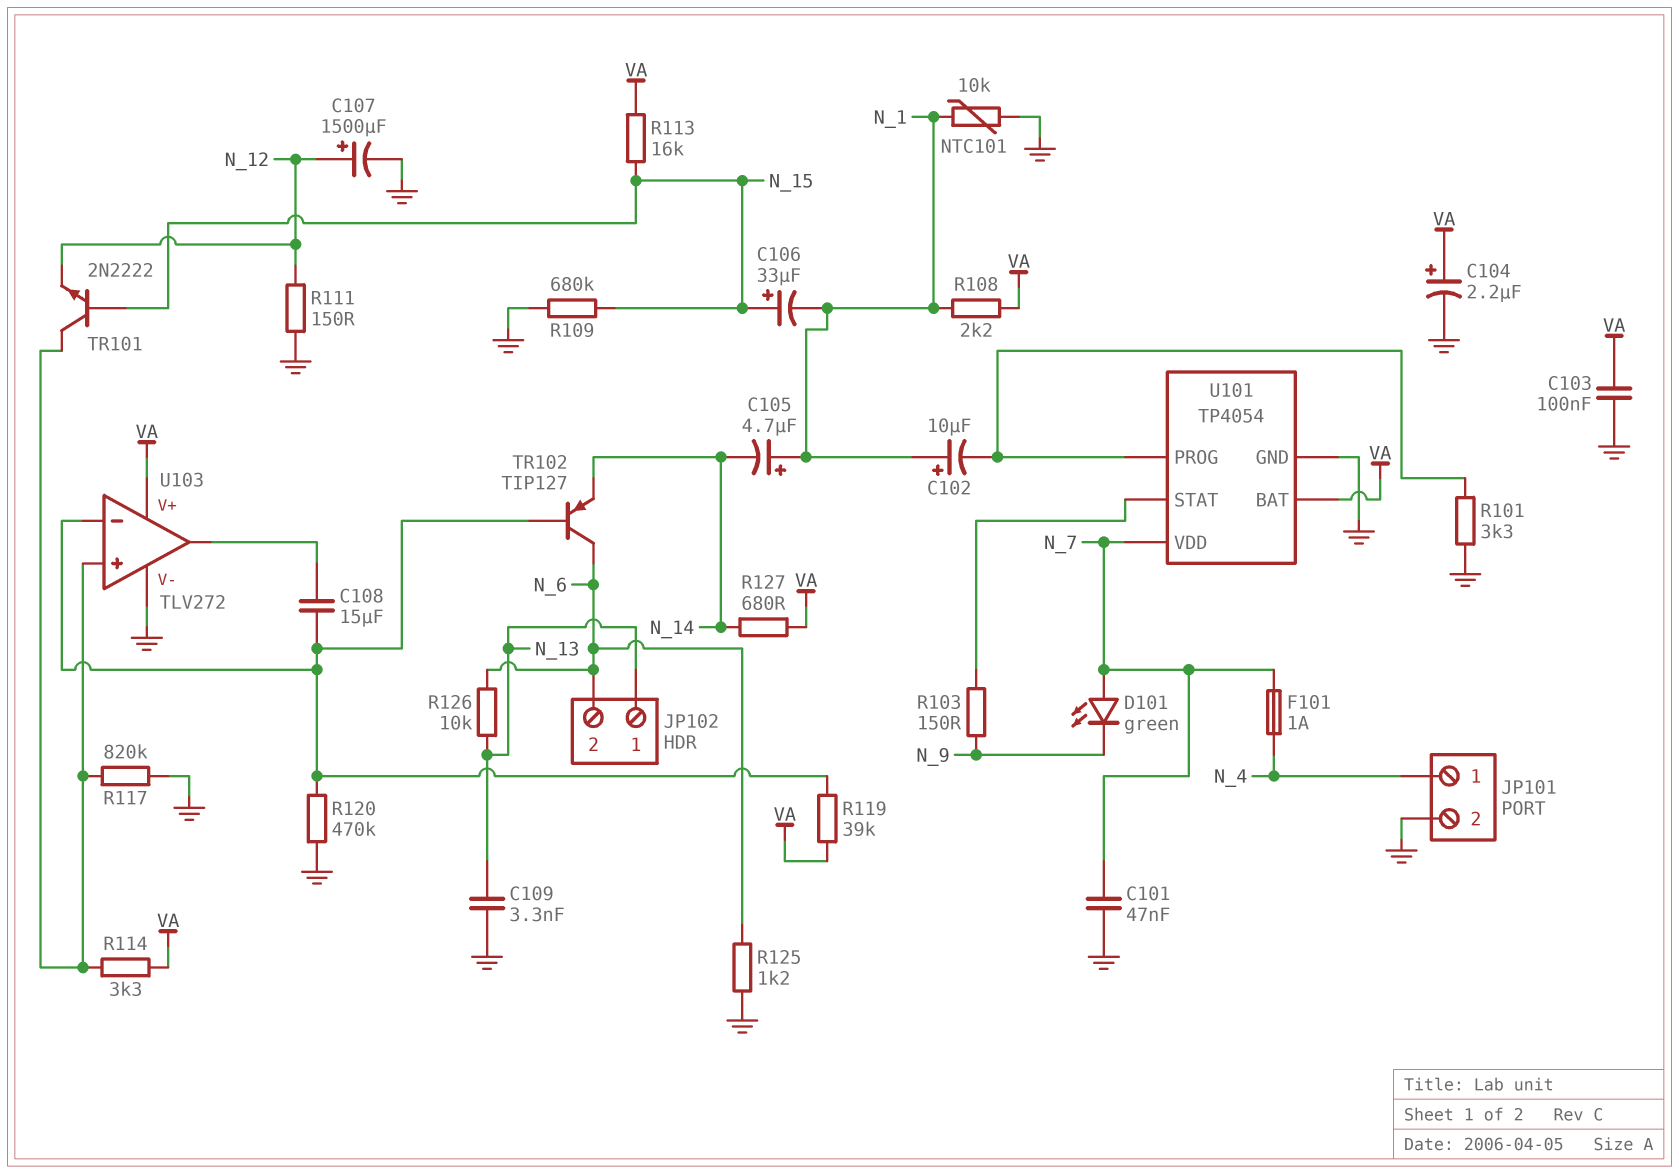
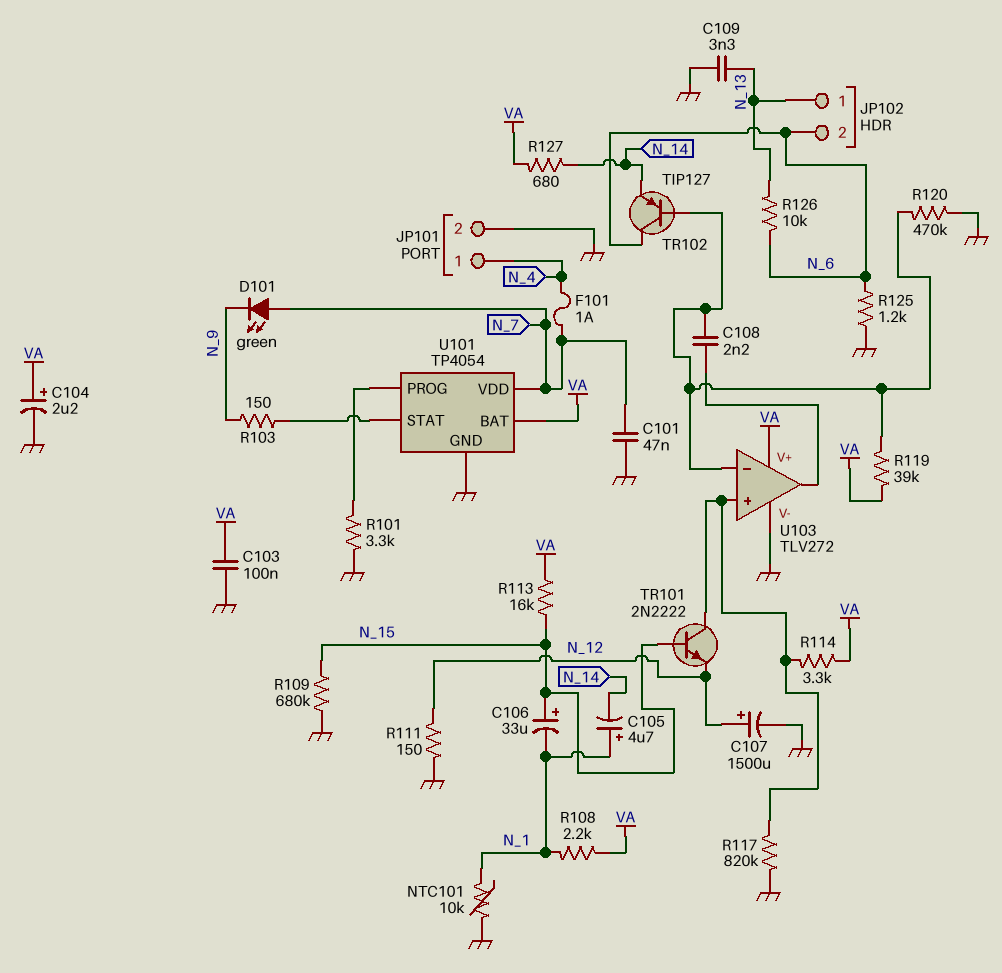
C102: 10uF (plus N_1, minus U101/PROG) -> none
C108: 15uF (U103/in-, U103/out) -> 2.2nF (U103/in-, U103/out)

